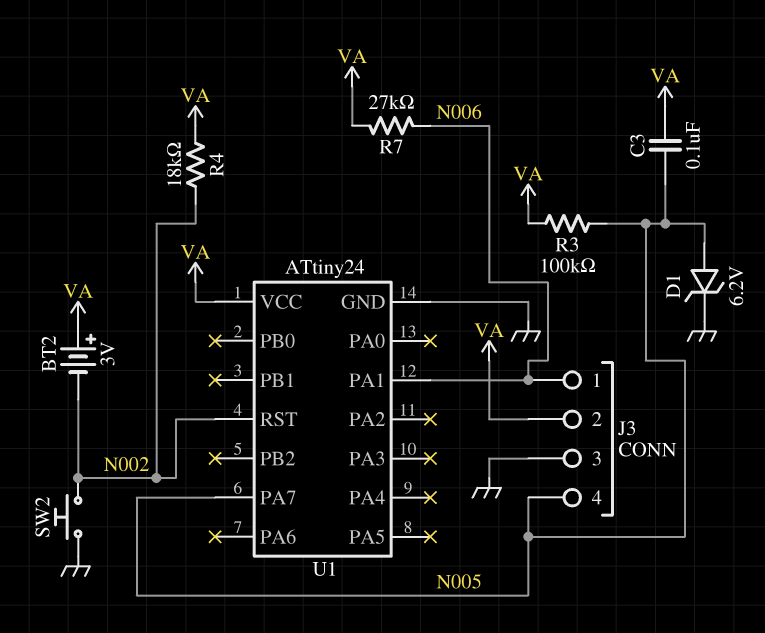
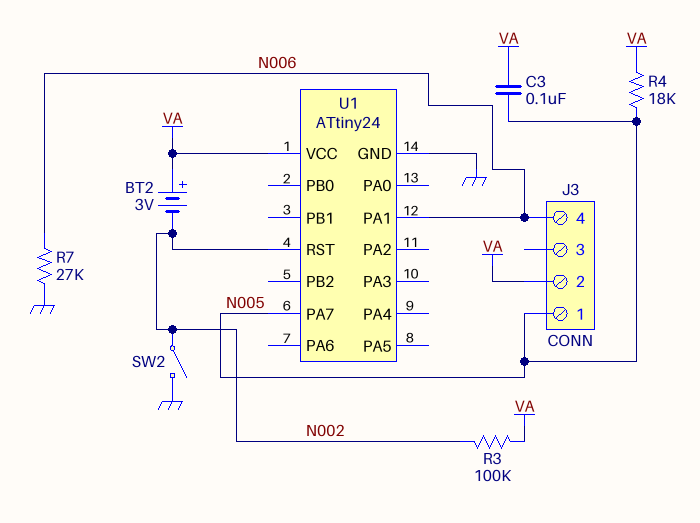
D1: zener 6.2V (A N005, K GND) -> none
J3 pin 1: N006 -> N005
J3 pin 3: GND -> none
J3 pin 4: N005 -> N006
R3: 100k (N005, VA) -> 100k (N002, VA)
R4: 18k (N002, VA) -> 18k (N005, VA)
R7: 27k (N006, VA) -> 27k (GND, N006)
SW2: button (GND, N002) -> switch (GND, N002)

